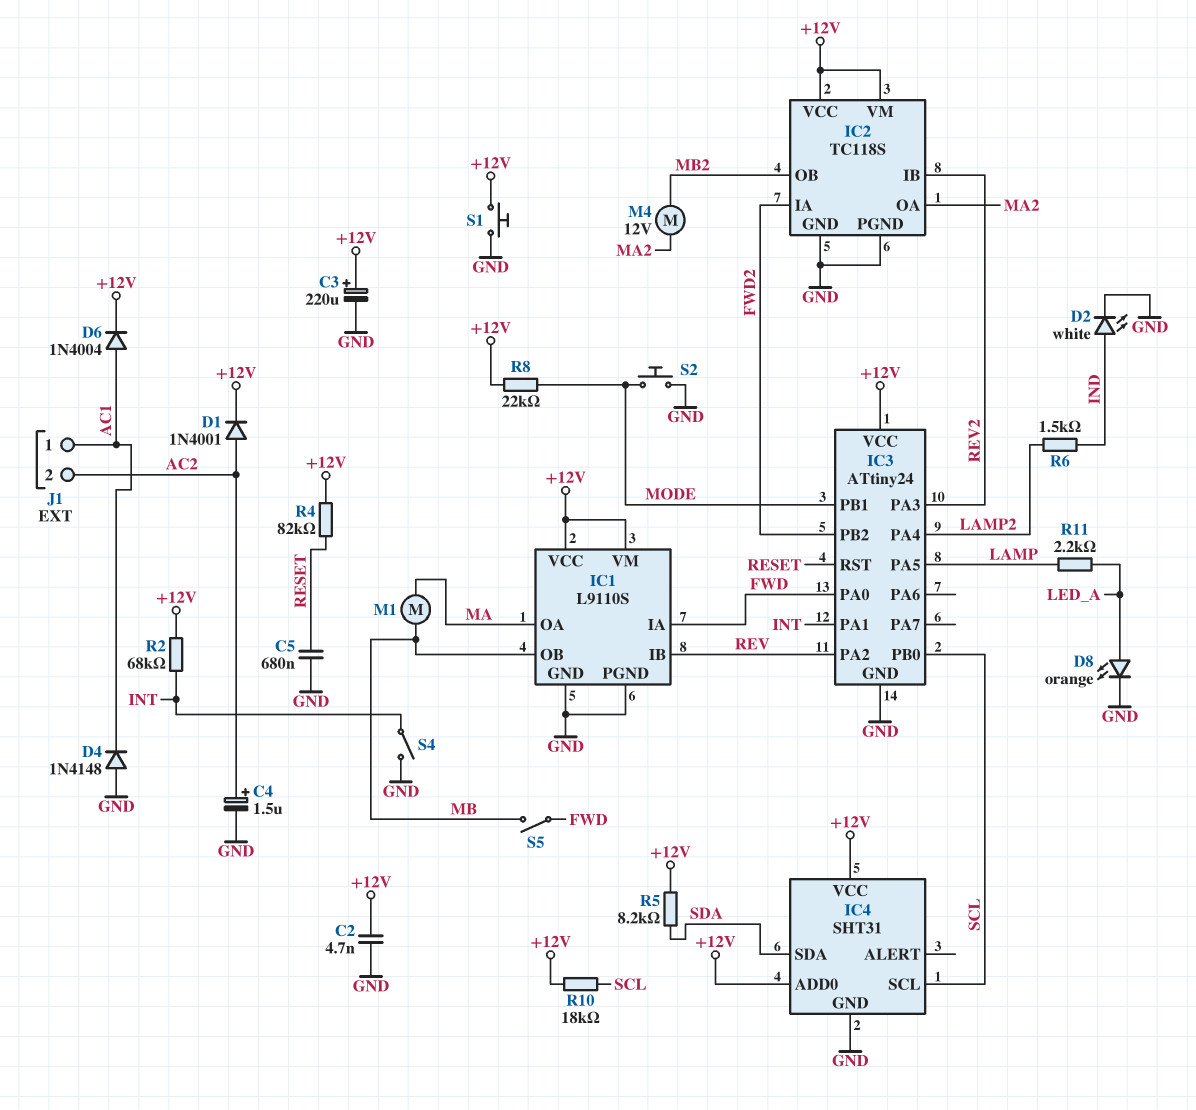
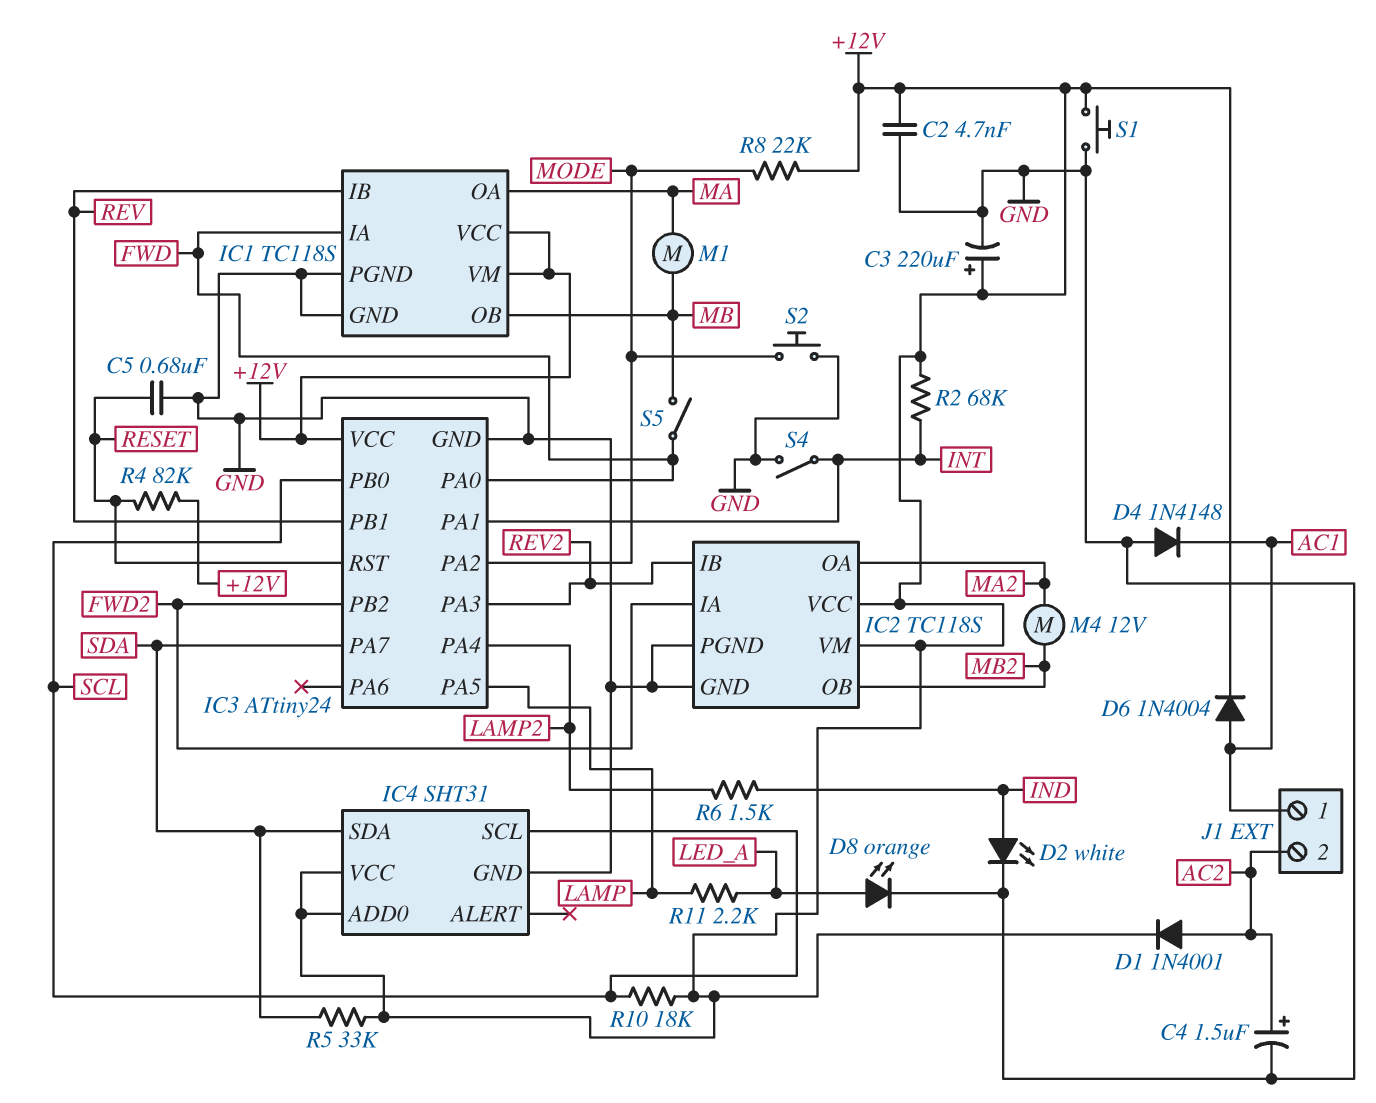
IC1: L9110S -> TC118S
IC3 pin PA2: REV -> MODE
IC3 pin PA7: none -> SDA
IC3 pin PB1: MODE -> REV
R5: 8.2k (+12V, SDA) -> 33k (+12V, SDA)

